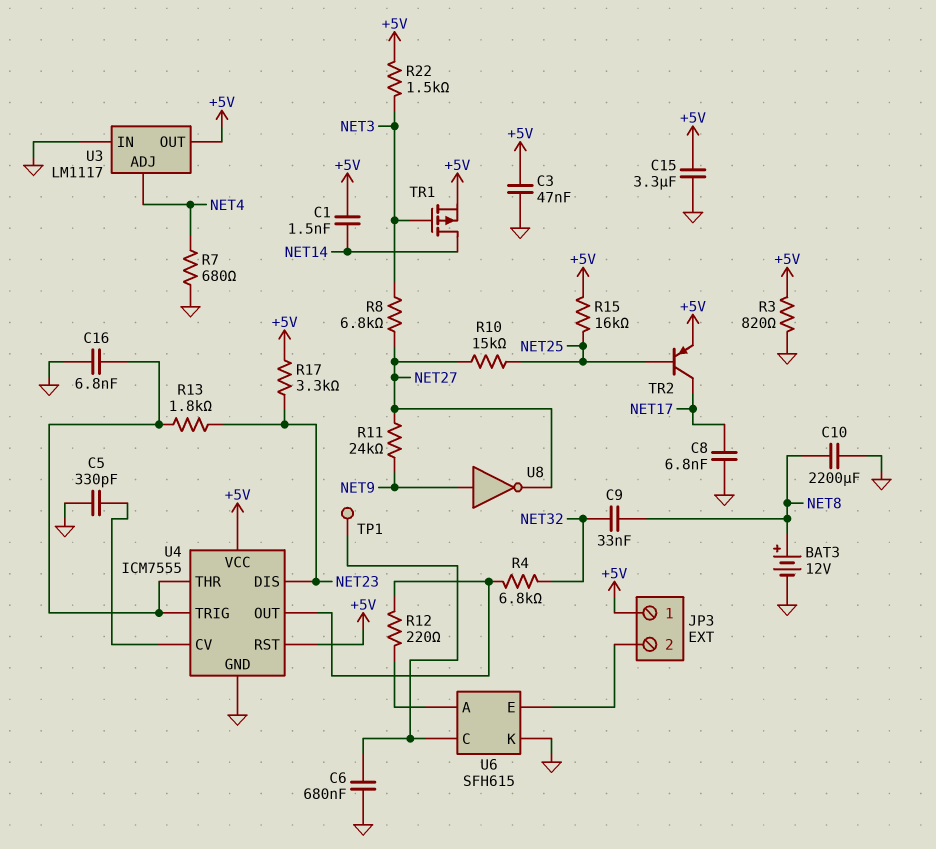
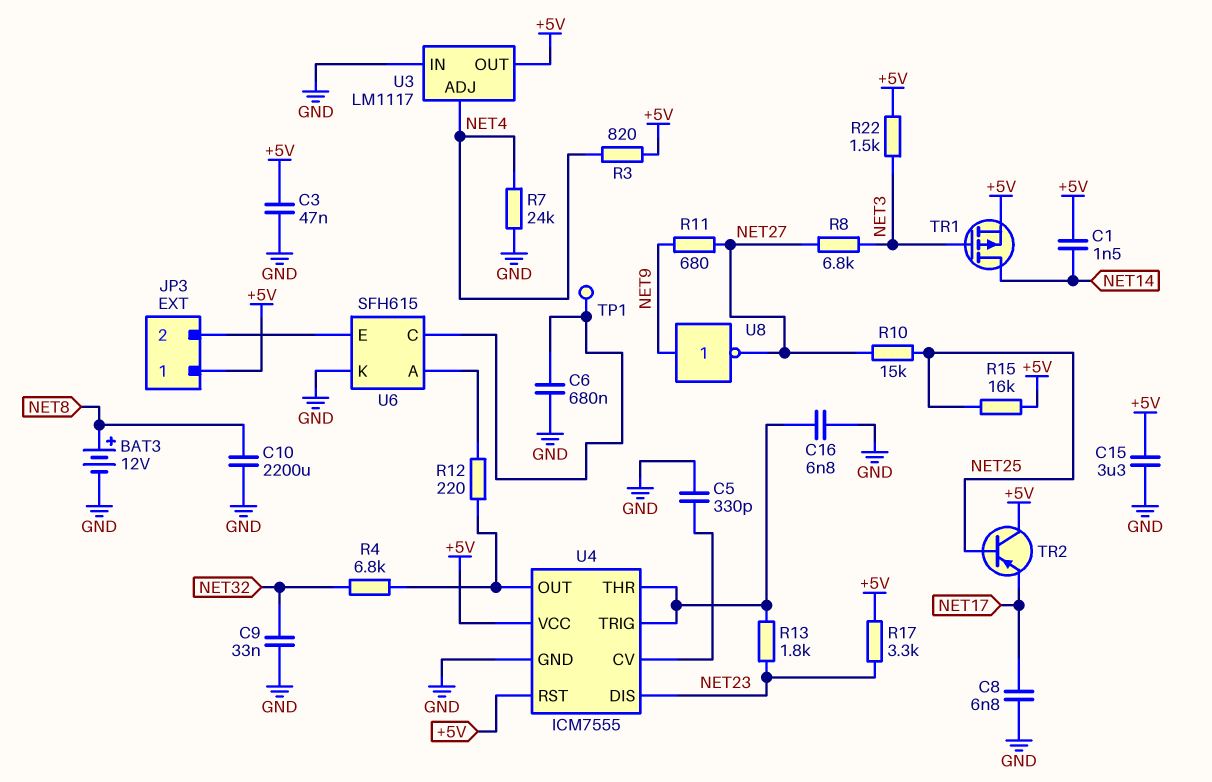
C9: 33nF (NET8, NET32) -> 33nF (GND, NET32)
R3: 820 (+5V, GND) -> 820 (+5V, NET4)
R7: 680 (GND, NET4) -> 24k (GND, NET4)
R11: 24k (NET9, NET27) -> 680 (NET9, NET27)
TR2: PNP (B NET25, C NET17, E +5V) -> PNP (B NET25, C +5V, E NET17)

